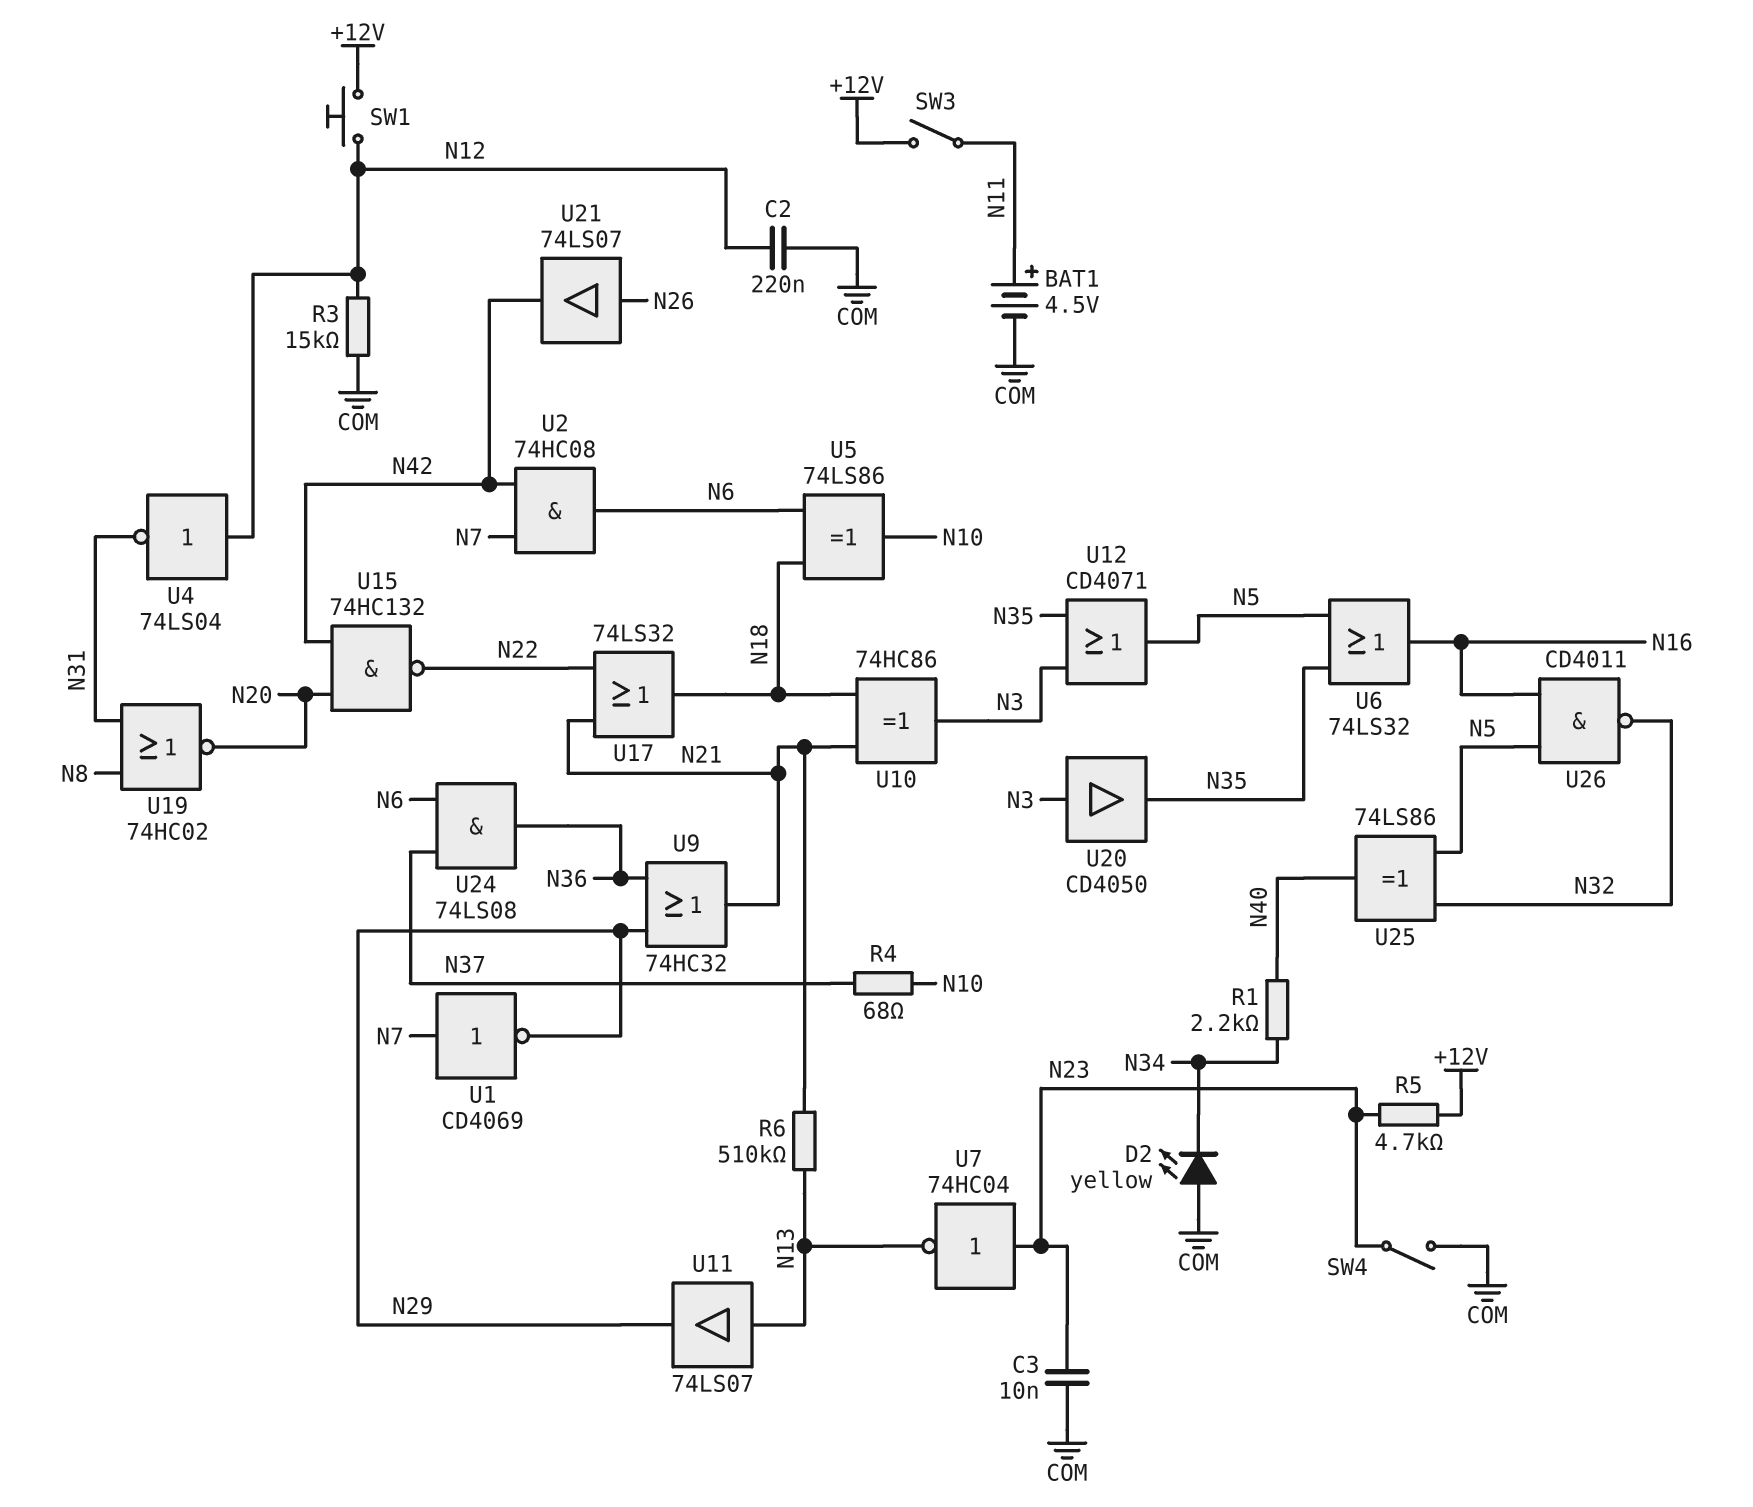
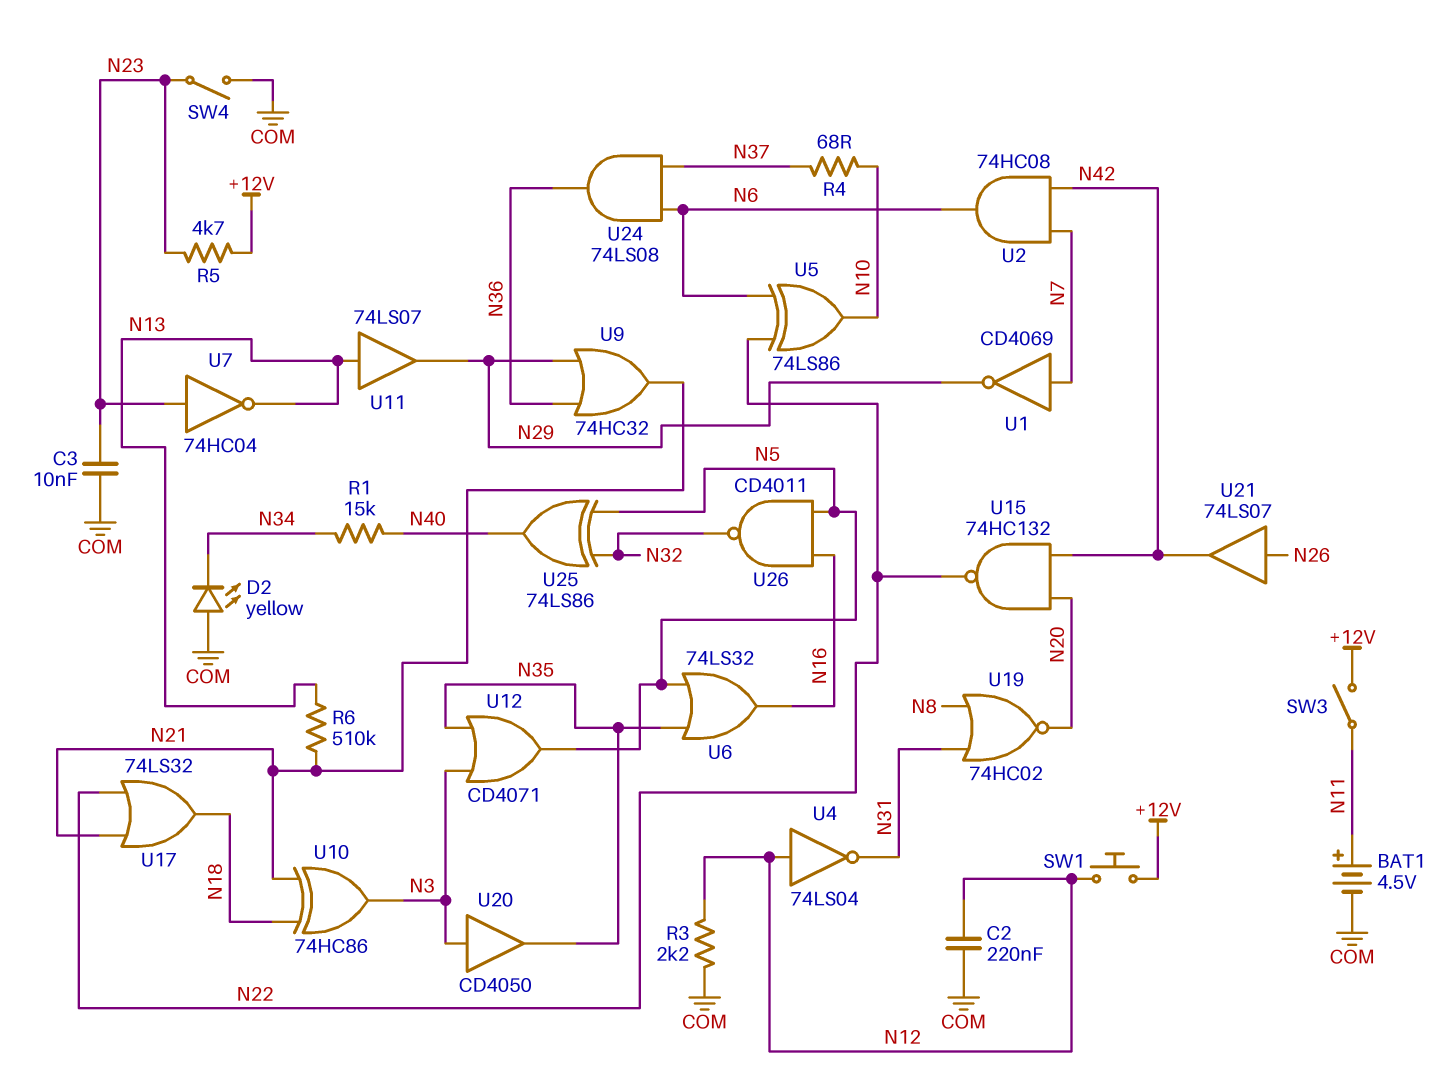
R1: 2.2k (N34, N40) -> 15k (N34, N40)
R3: 15k (COM, N12) -> 2.2k (COM, N12)
U5: XOR 74LS86 (in N6, in N18, out N10) -> XOR 74LS86 (in N6, in N22, out N10)

